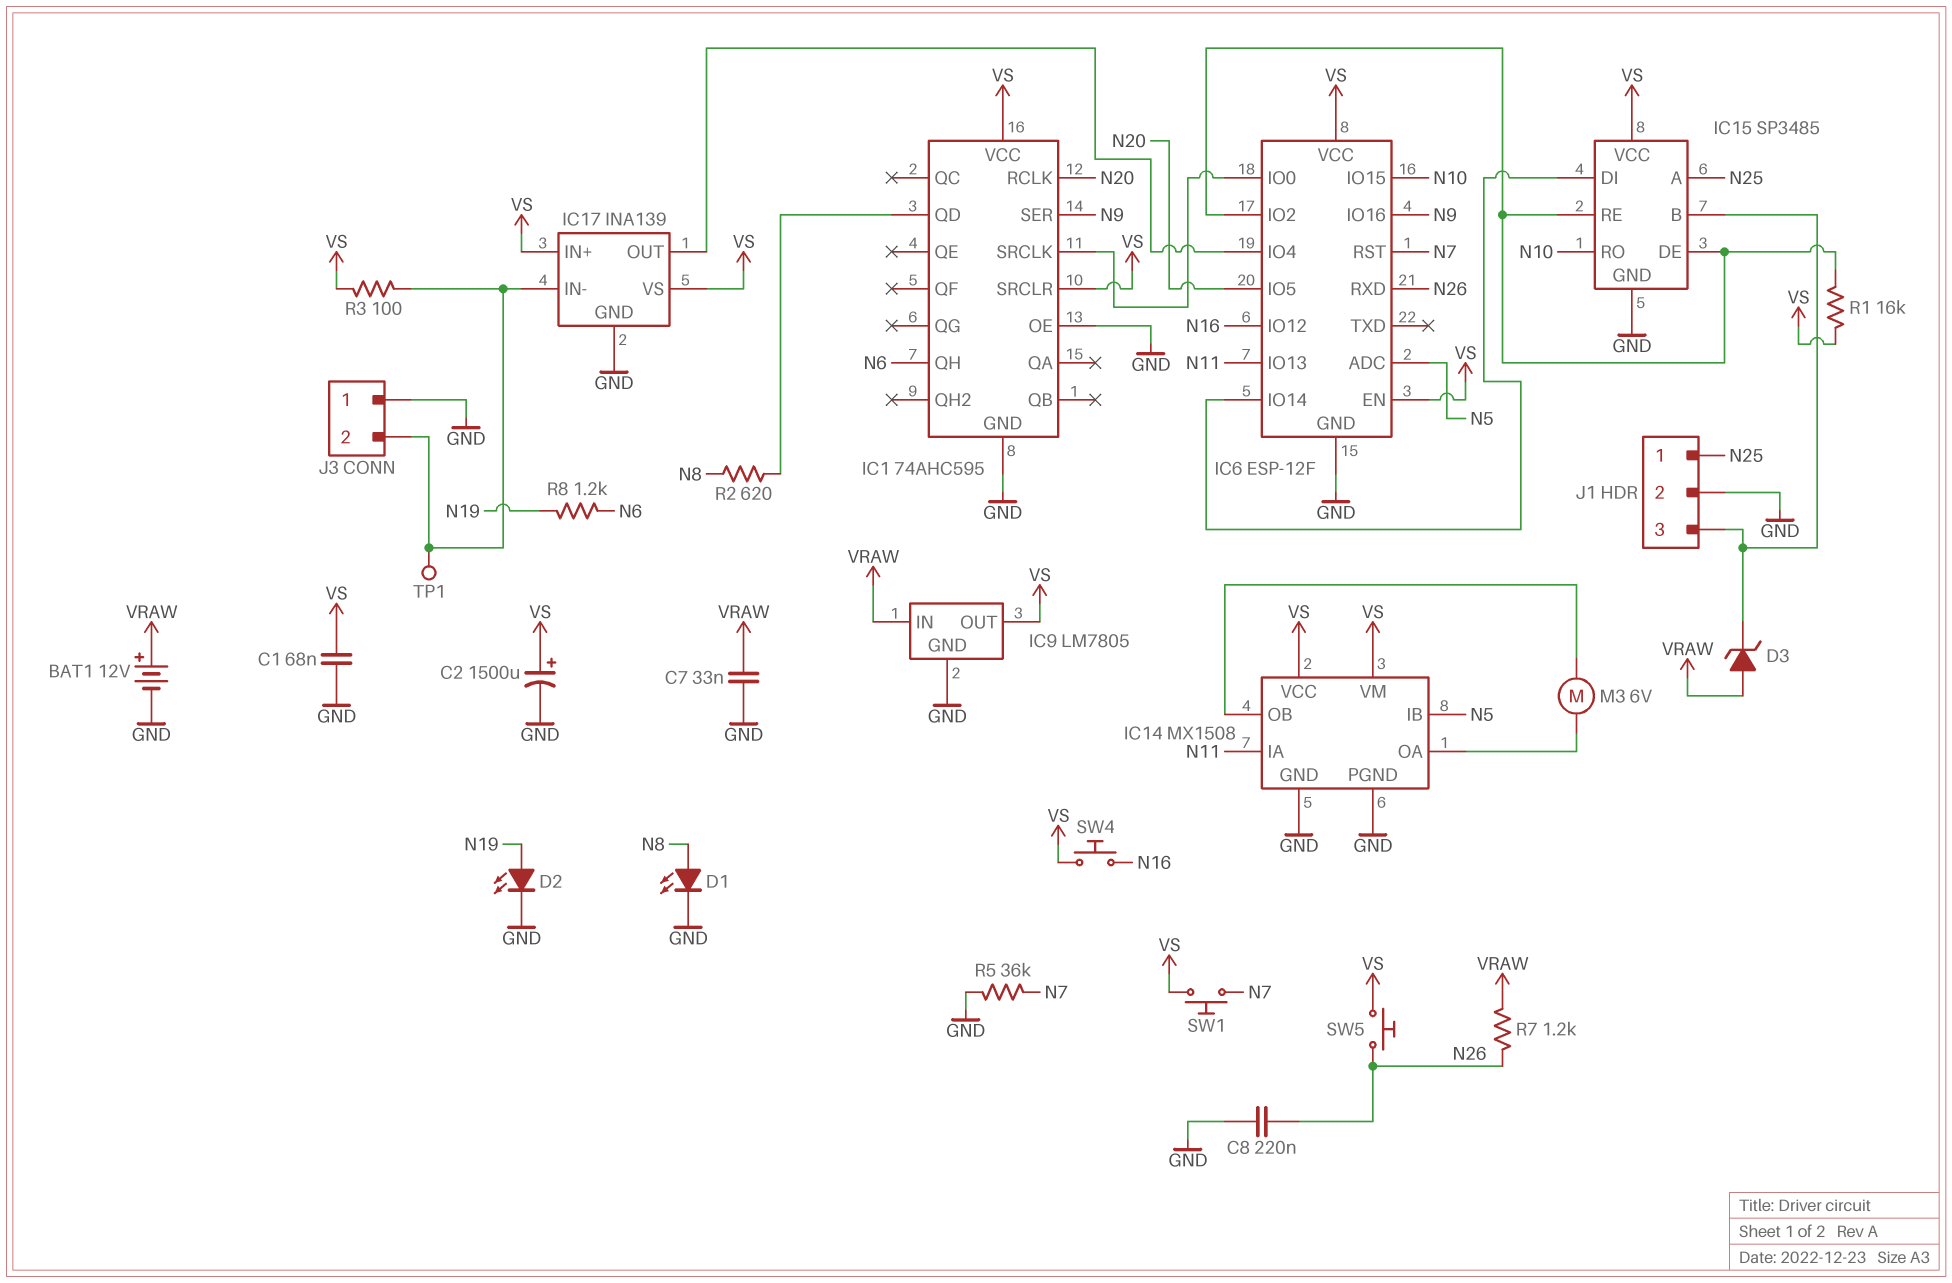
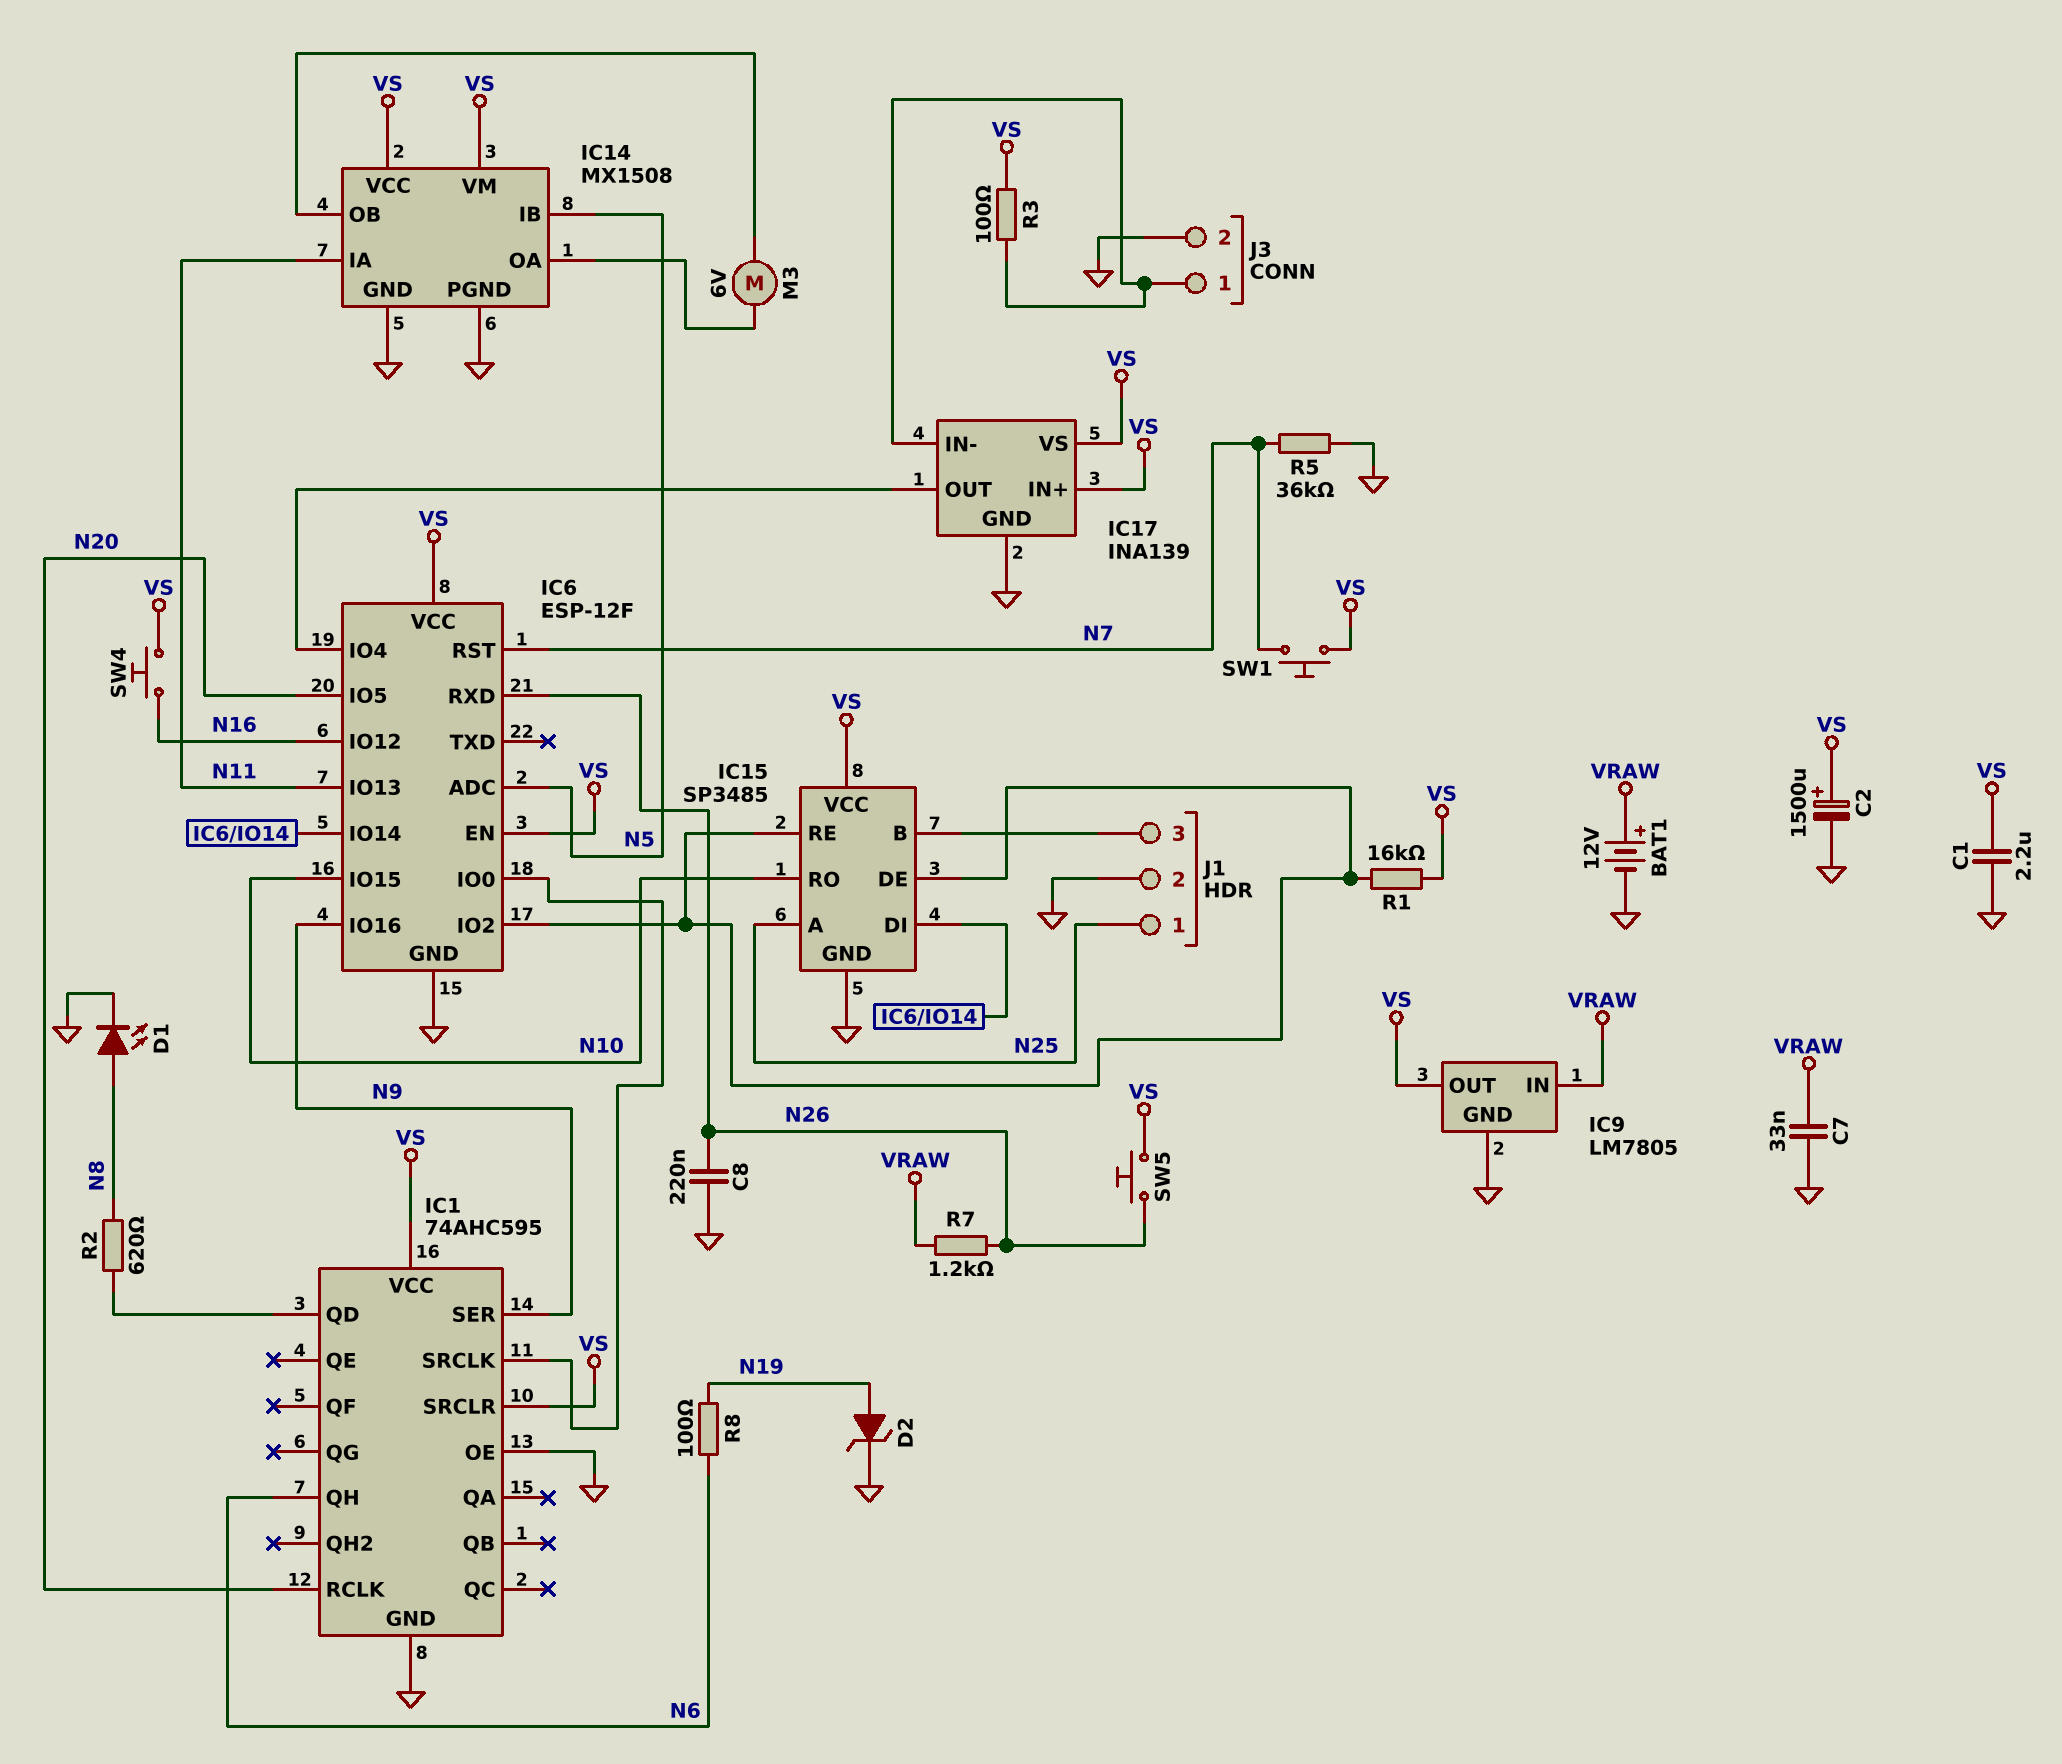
C1: 68nF (GND, VS) -> 2.2uF (GND, VS)
D2: LED (A N19, K GND) -> zener (A N19, K GND)
D3: zener (A VRAW, K IC15/B) -> none
J3 pin 1: GND -> IC17/IN-
J3 pin 2: IC17/IN- -> GND
R8: 1.2k (N6, N19) -> 100 (N6, N19)
TP1: test point (IC17/IN-) -> none

